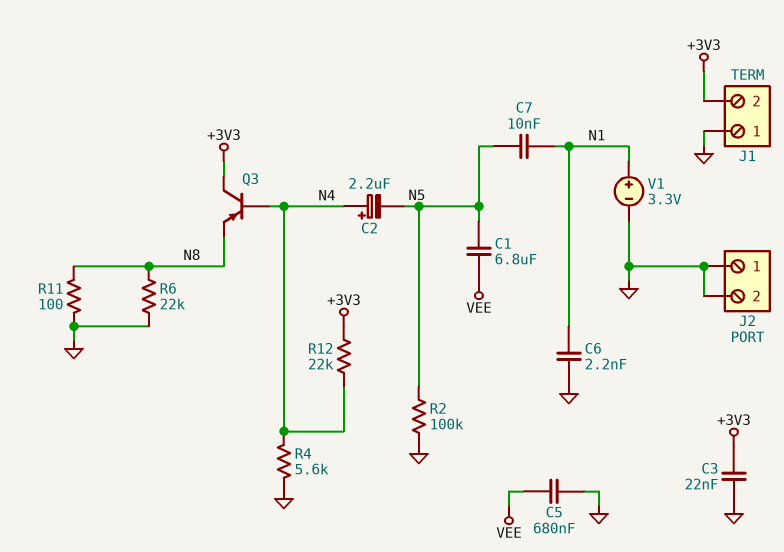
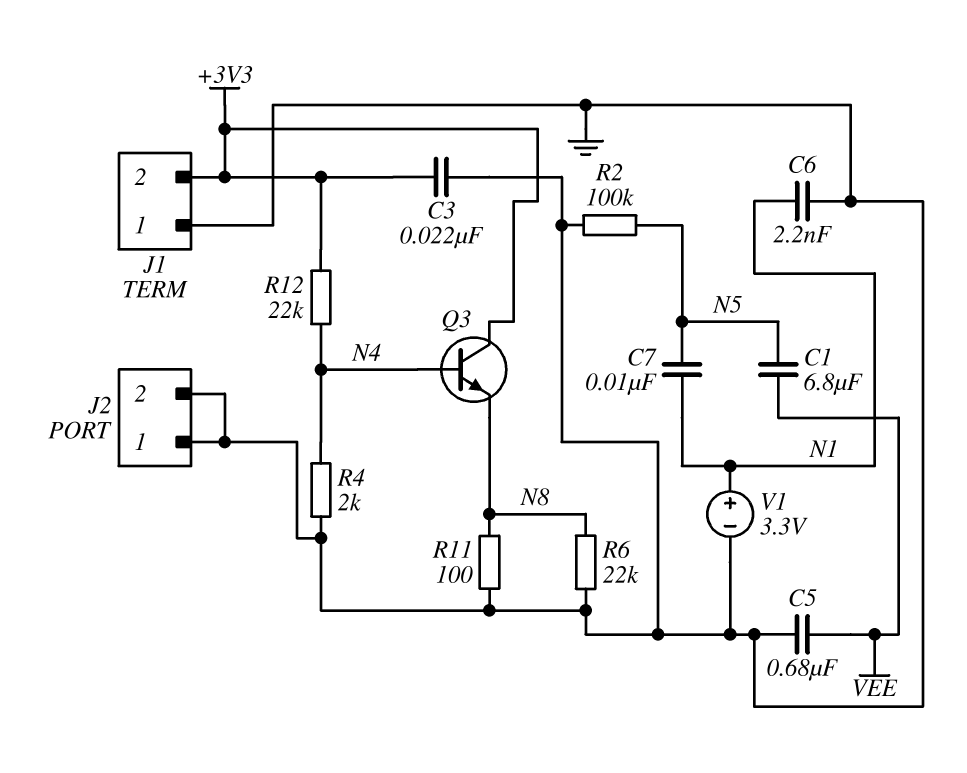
C2: 2.2uF (plus N4, minus N5) -> none
Q3: PNP (B N4, C +3V3, E N8) -> NPN (B N4, C +3V3, E N8)
R4: 5.6k (GND, N4) -> 2k (GND, N4)

